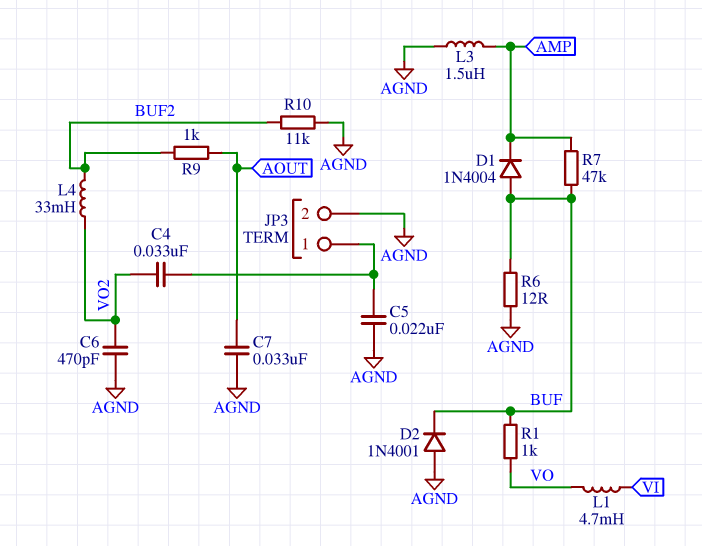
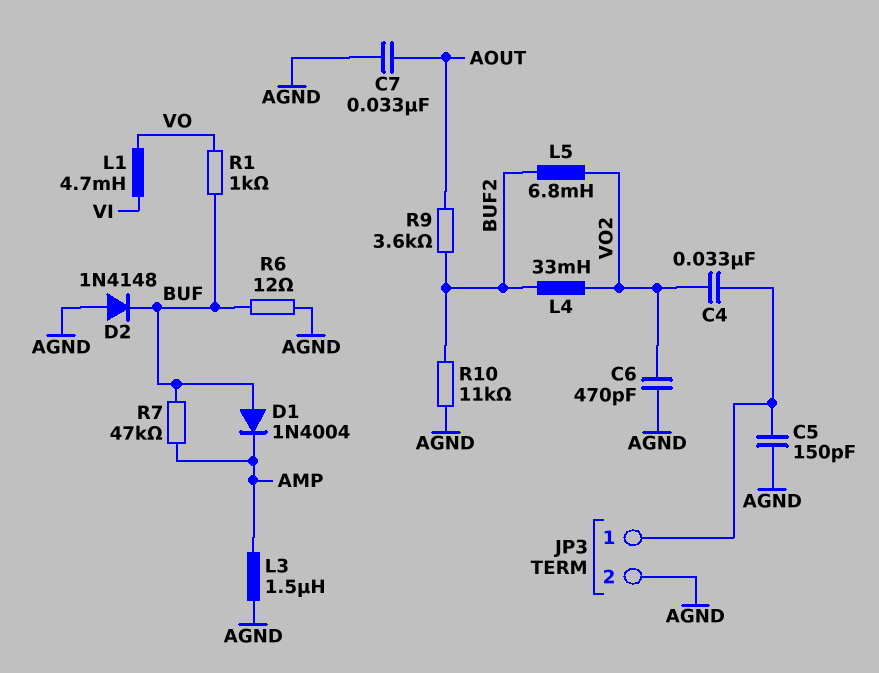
C5: 22nF (AGND, JP3/1) -> 150pF (AGND, JP3/1)
D2: diode 1N4001 (A AGND, K BUF) -> diode 1N4148 (A AGND, K BUF)
L5: none -> 6.8mH (BUF2, VO2)
R9: 1k (AOUT, BUF2) -> 3.6k (AOUT, BUF2)

